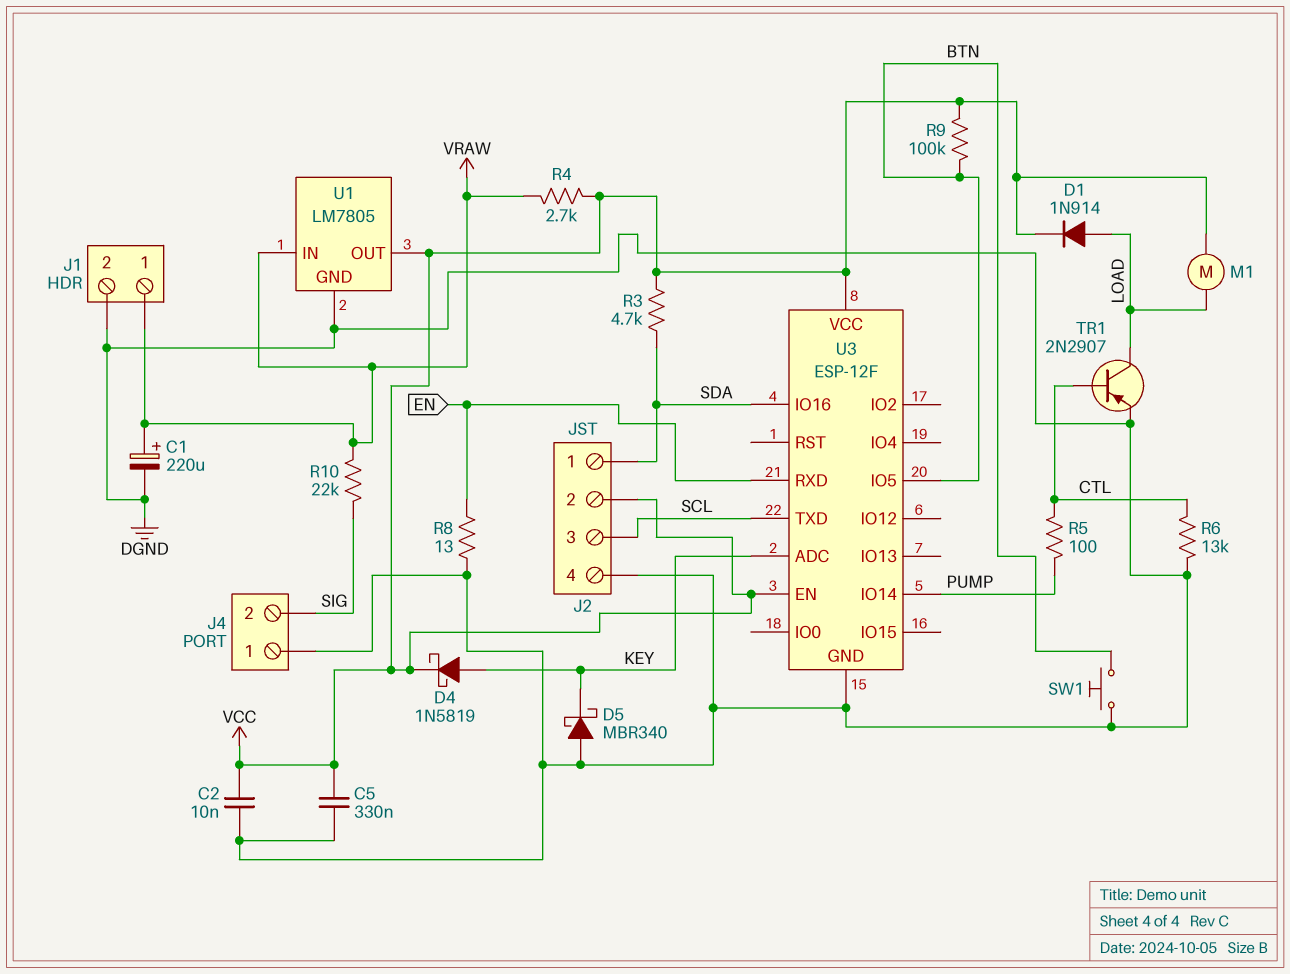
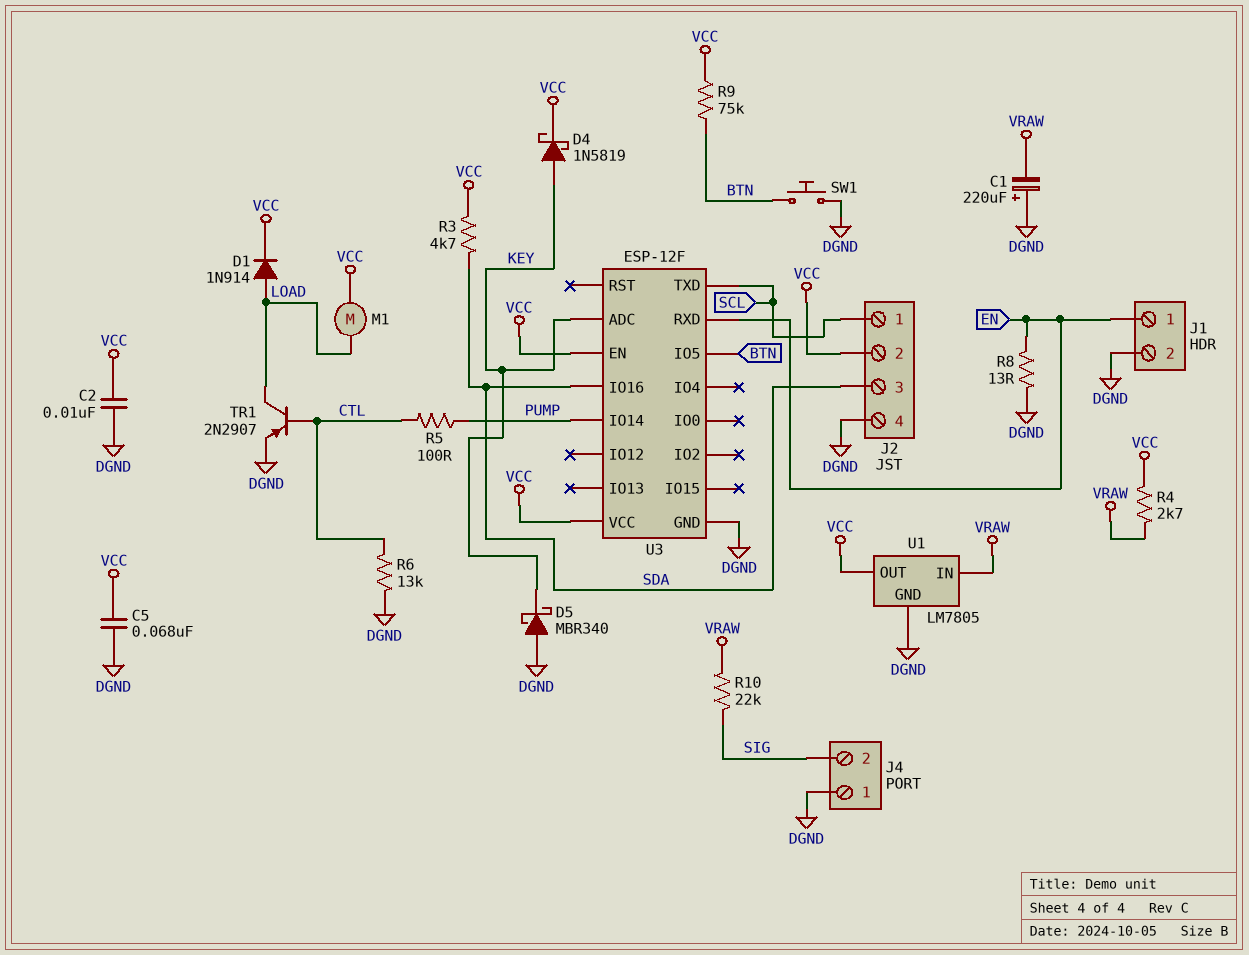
C1: 220uF (plus VRAW, minus DGND) -> 220uF (plus DGND, minus VRAW)
C5: 330nF (DGND, VCC) -> 68nF (DGND, VCC)
J1 pin 1: VRAW -> EN
J2 pin 1: SDA -> SCL
J2 pin 3: SCL -> SDA
R9: 100k (BTN, VCC) -> 75k (BTN, VCC)

